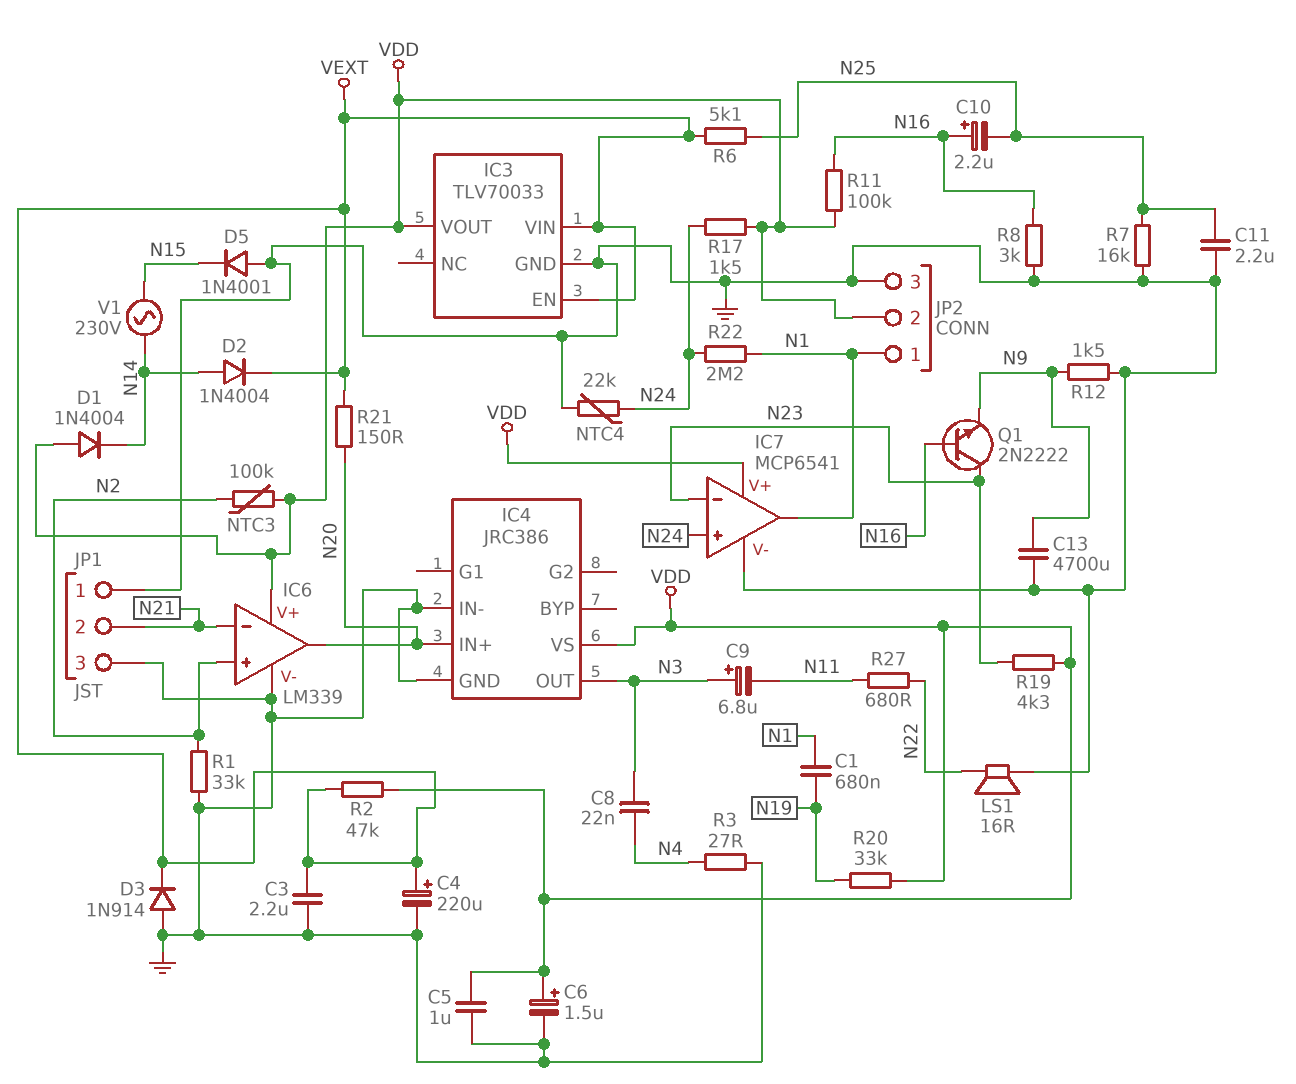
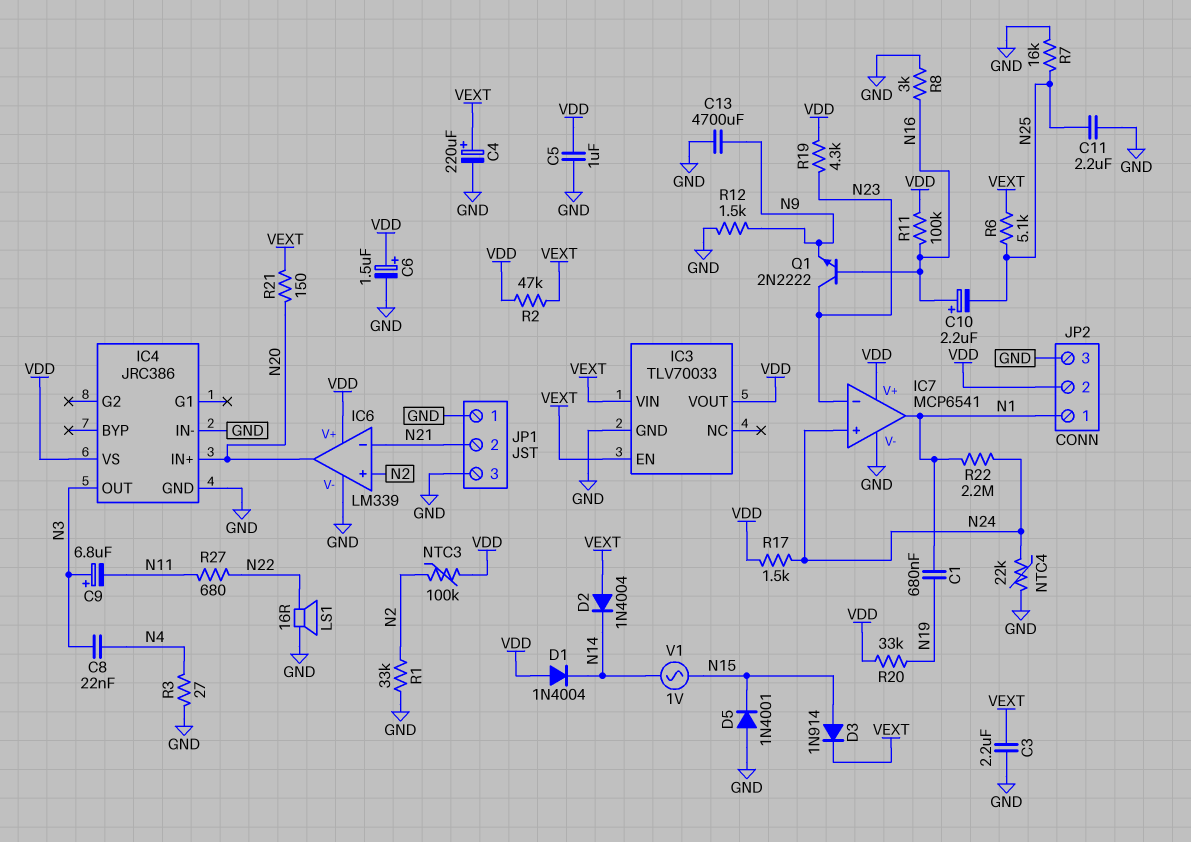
D2: diode 1N4004 (A N14, K VEXT) -> diode 1N4004 (A VEXT, K N14)
D3: diode 1N914 (A GND, K VEXT) -> diode 1N914 (A N15, K VEXT)
V1: AC 230V (N14, N15) -> AC 1V (N14, N15)

